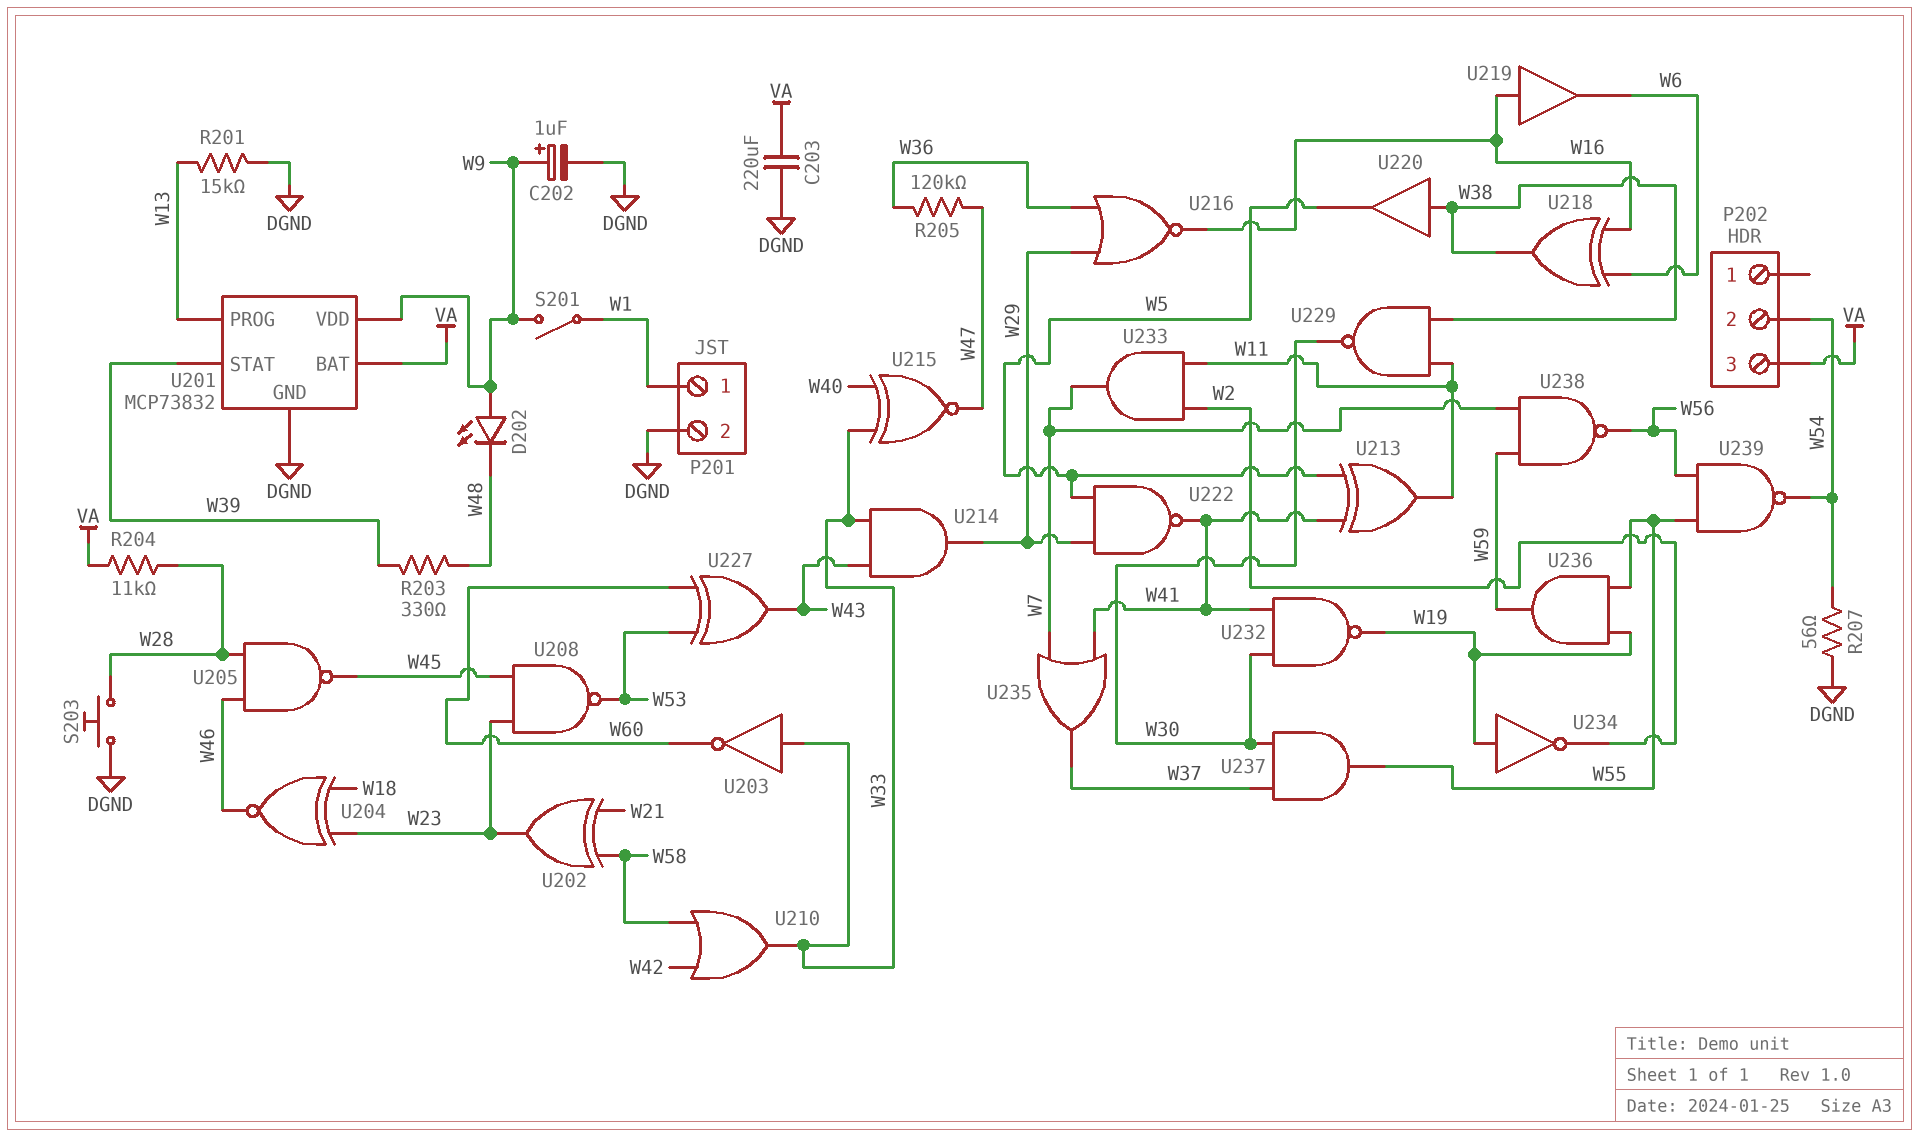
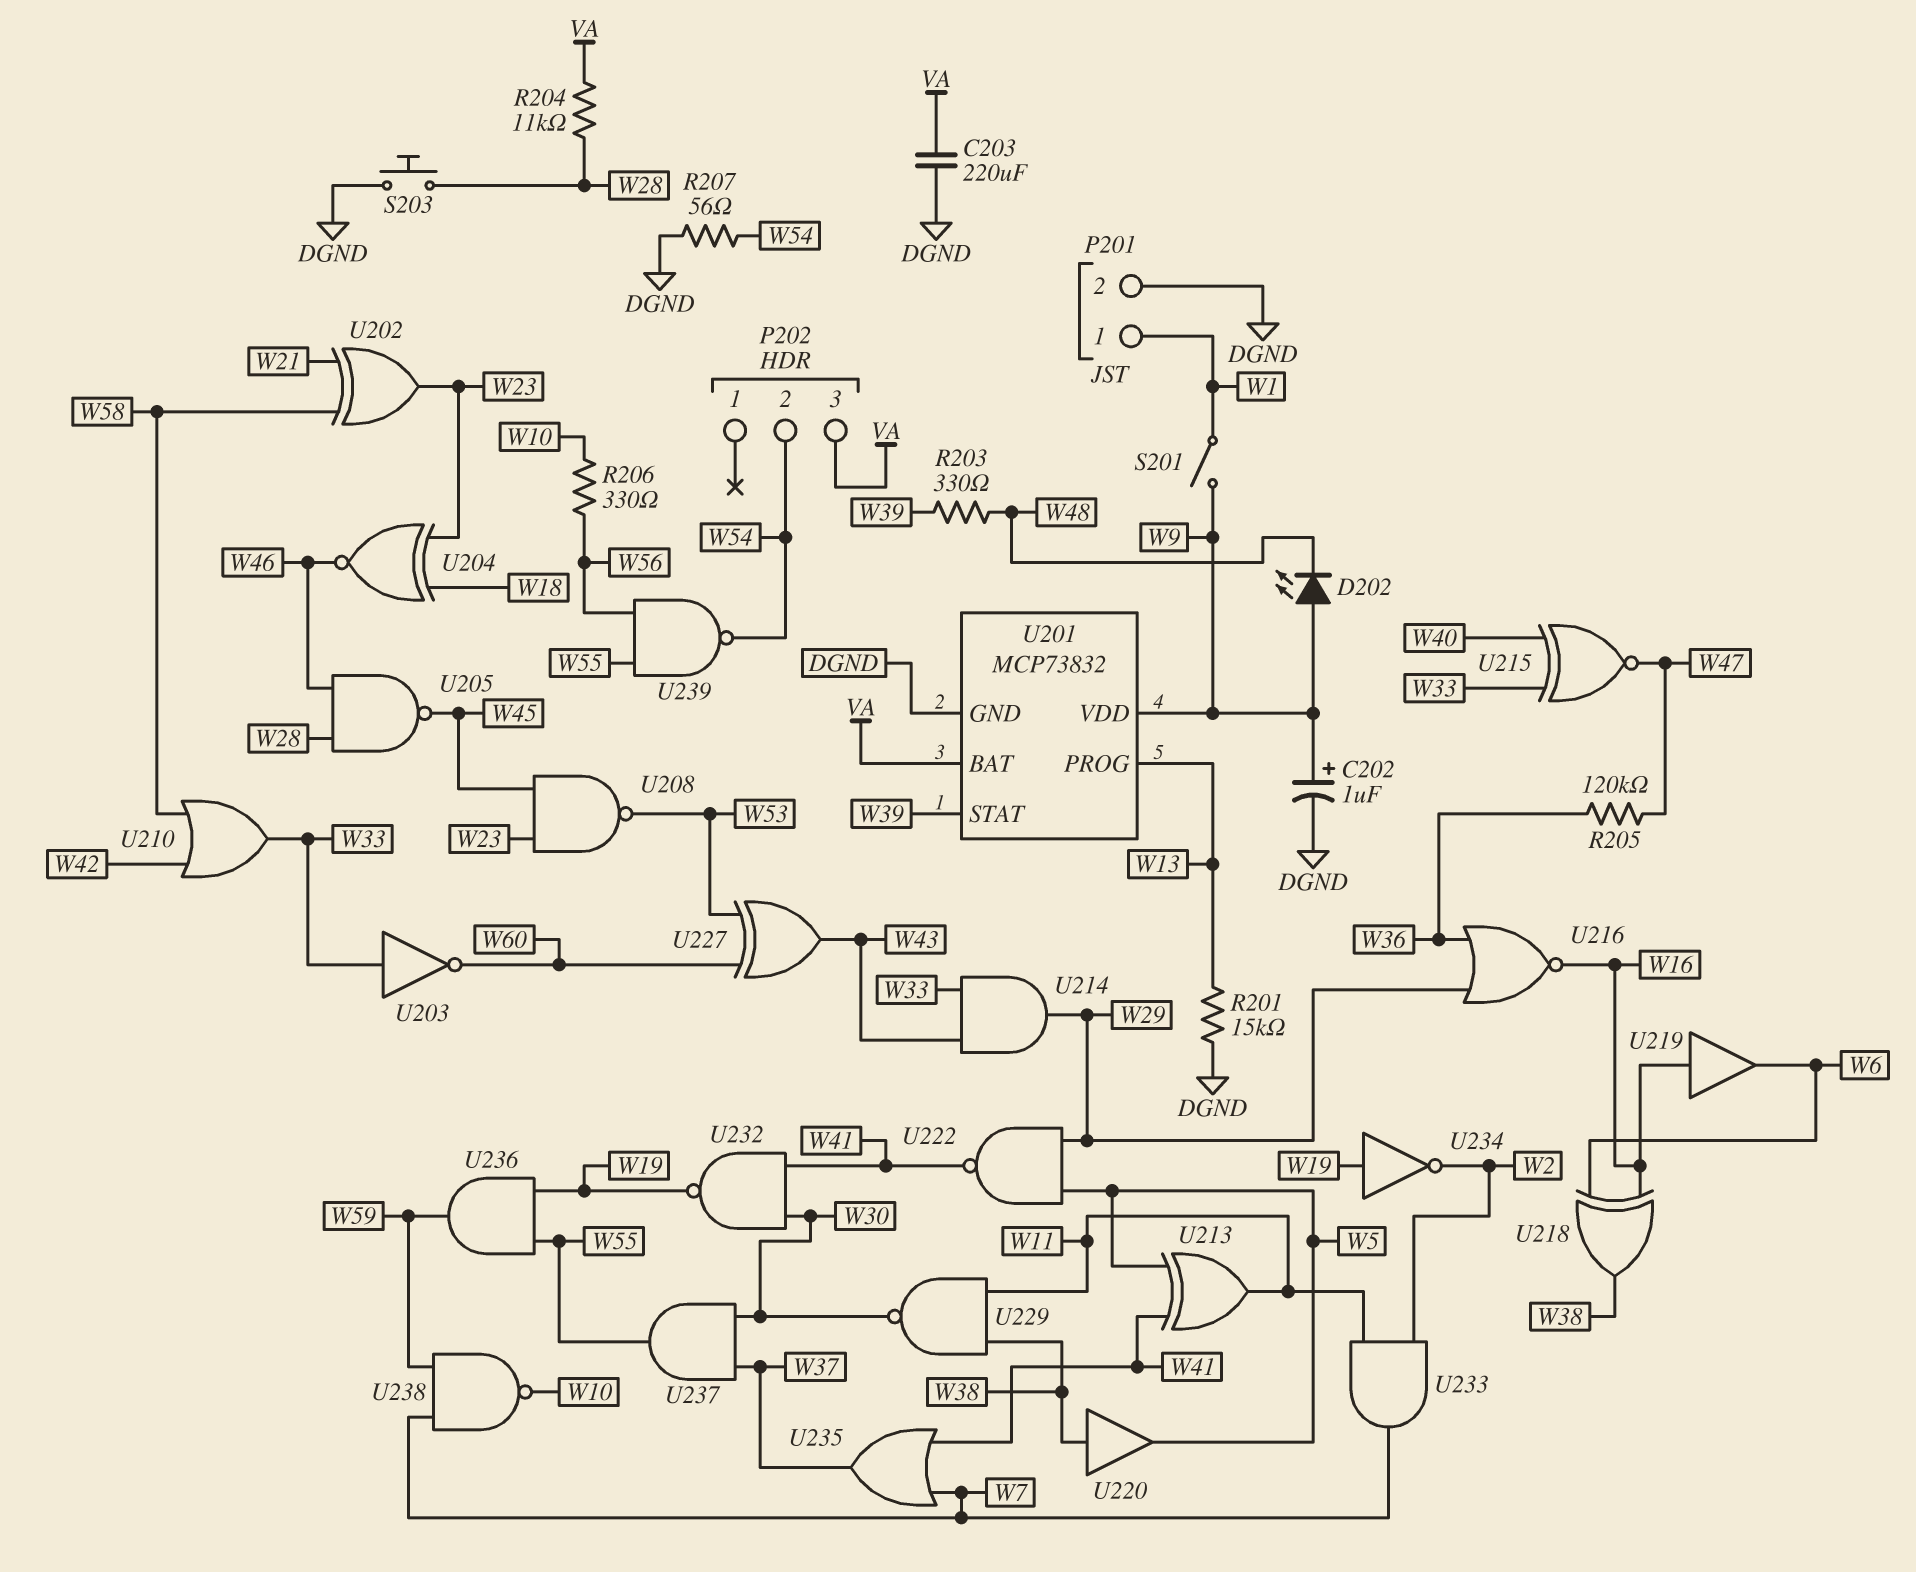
R206: none -> 330 (W10, W56)
U238: NAND (in W7, in W59, out W56) -> NAND (in W7, in W59, out W10)

